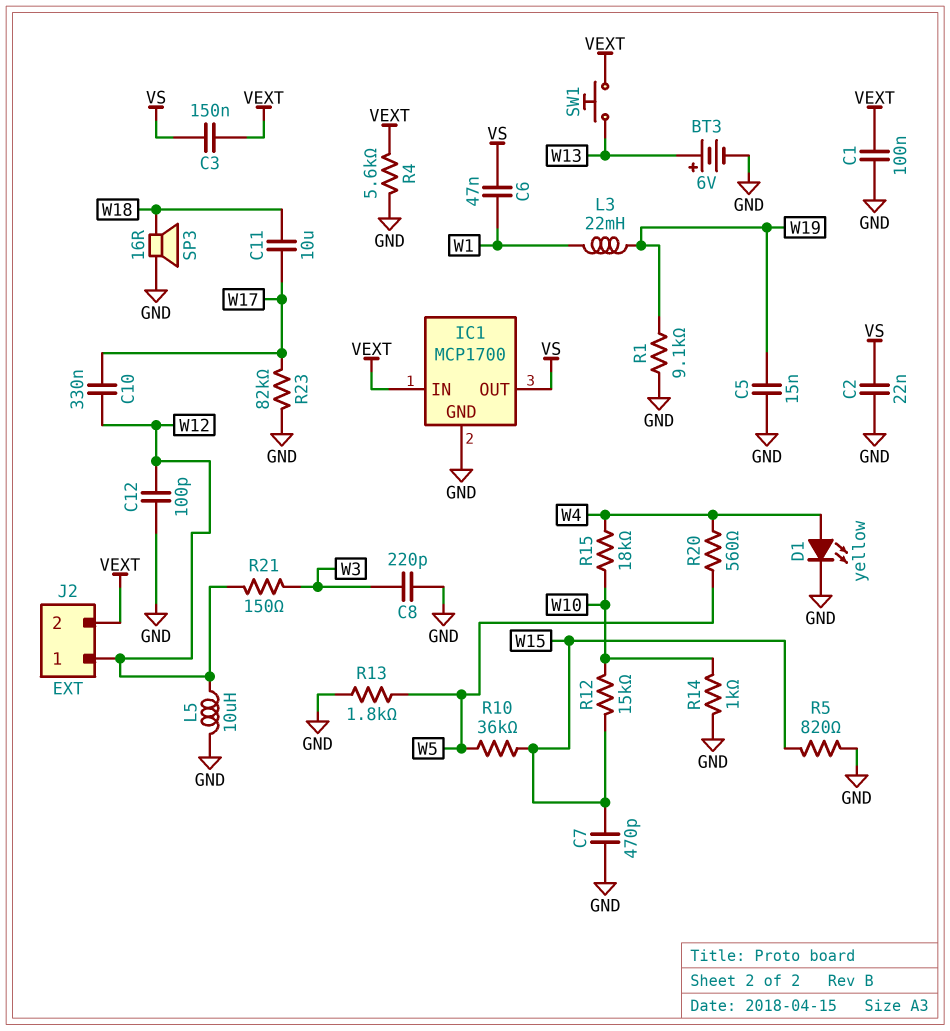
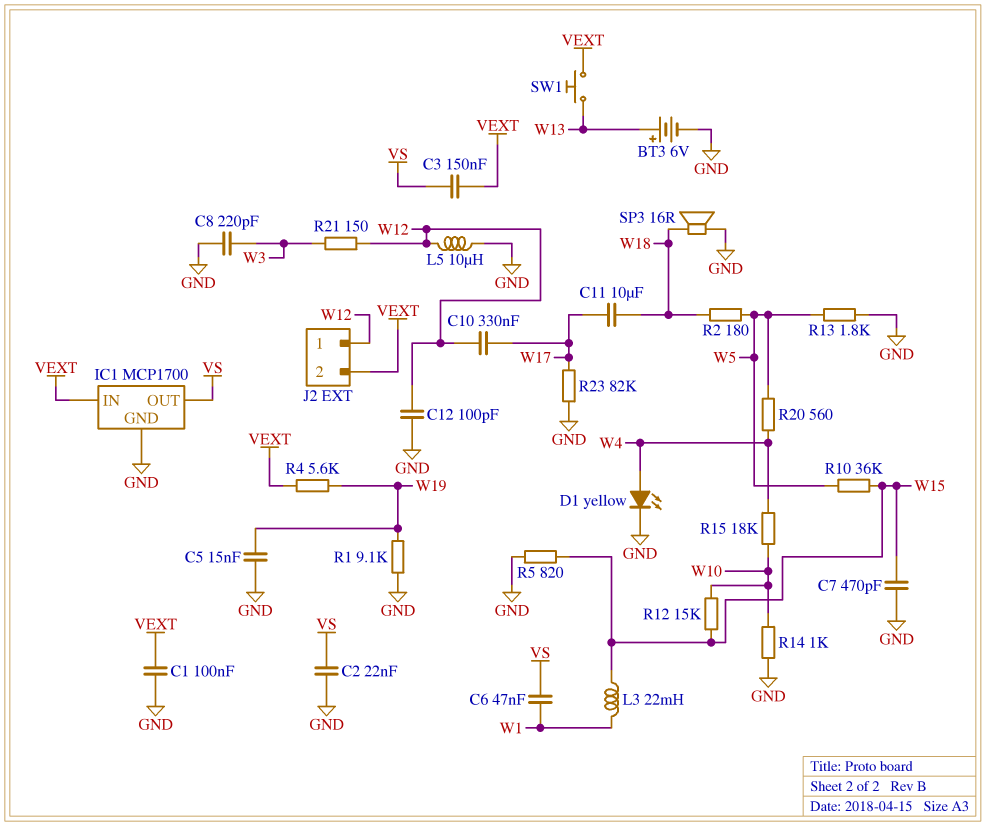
L3: 22mH (W1, W19) -> 22mH (W1, W15)
R2: none -> 180 (W5, W18)
R4: 5.6k (GND, VEXT) -> 5.6k (VEXT, W19)

